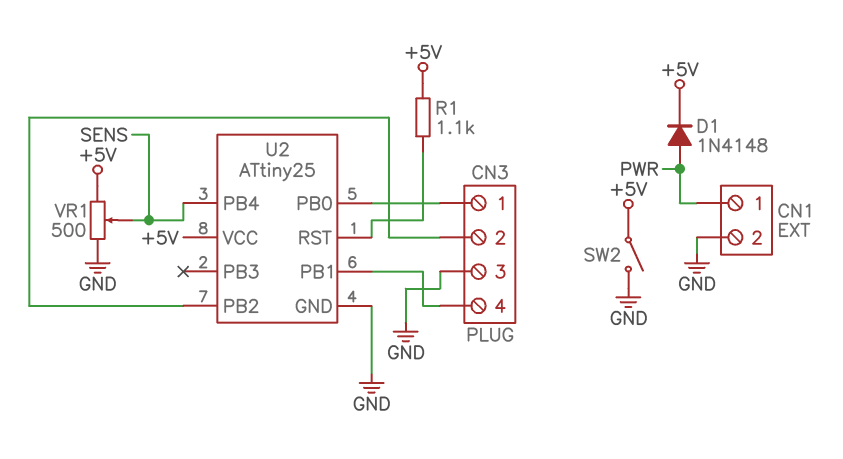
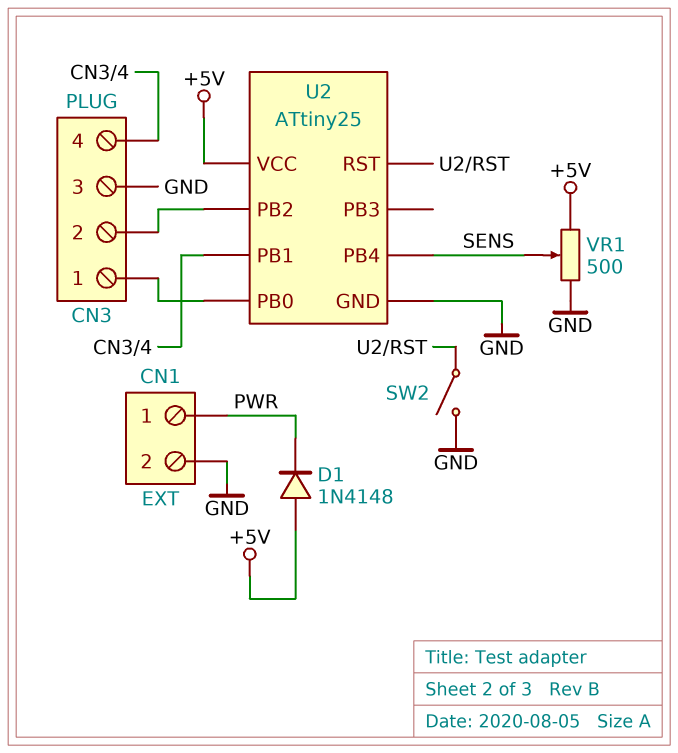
D1: diode 1N4148 (A PWR, K +5V) -> diode 1N4148 (A +5V, K PWR)
R1: 1.1k (+5V, U2/RST) -> none
SW2: switch (+5V, GND) -> switch (GND, U2/RST)

